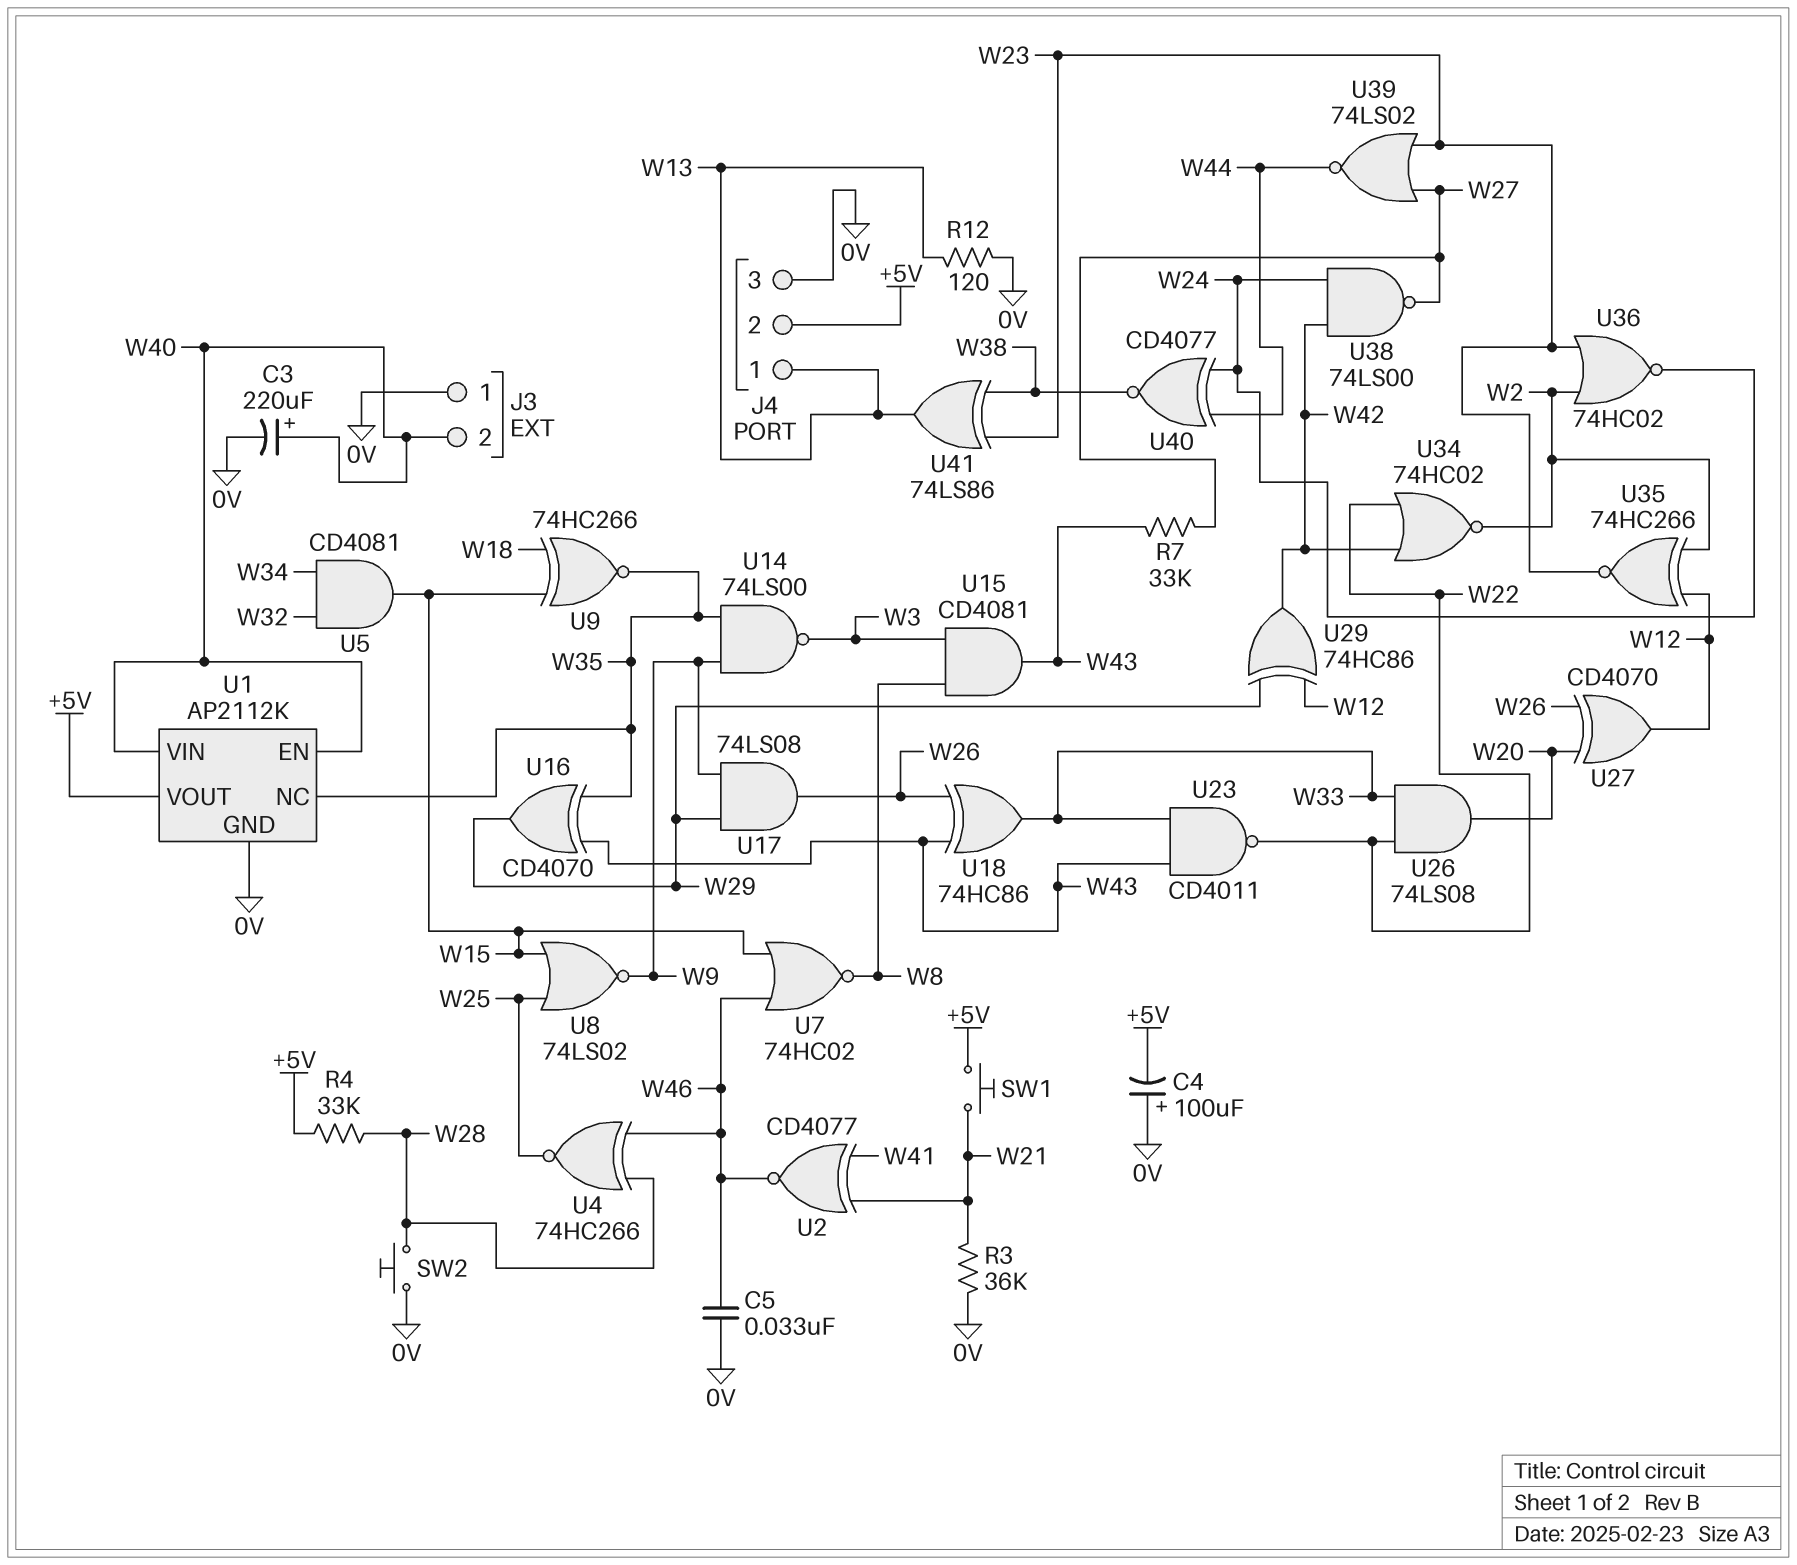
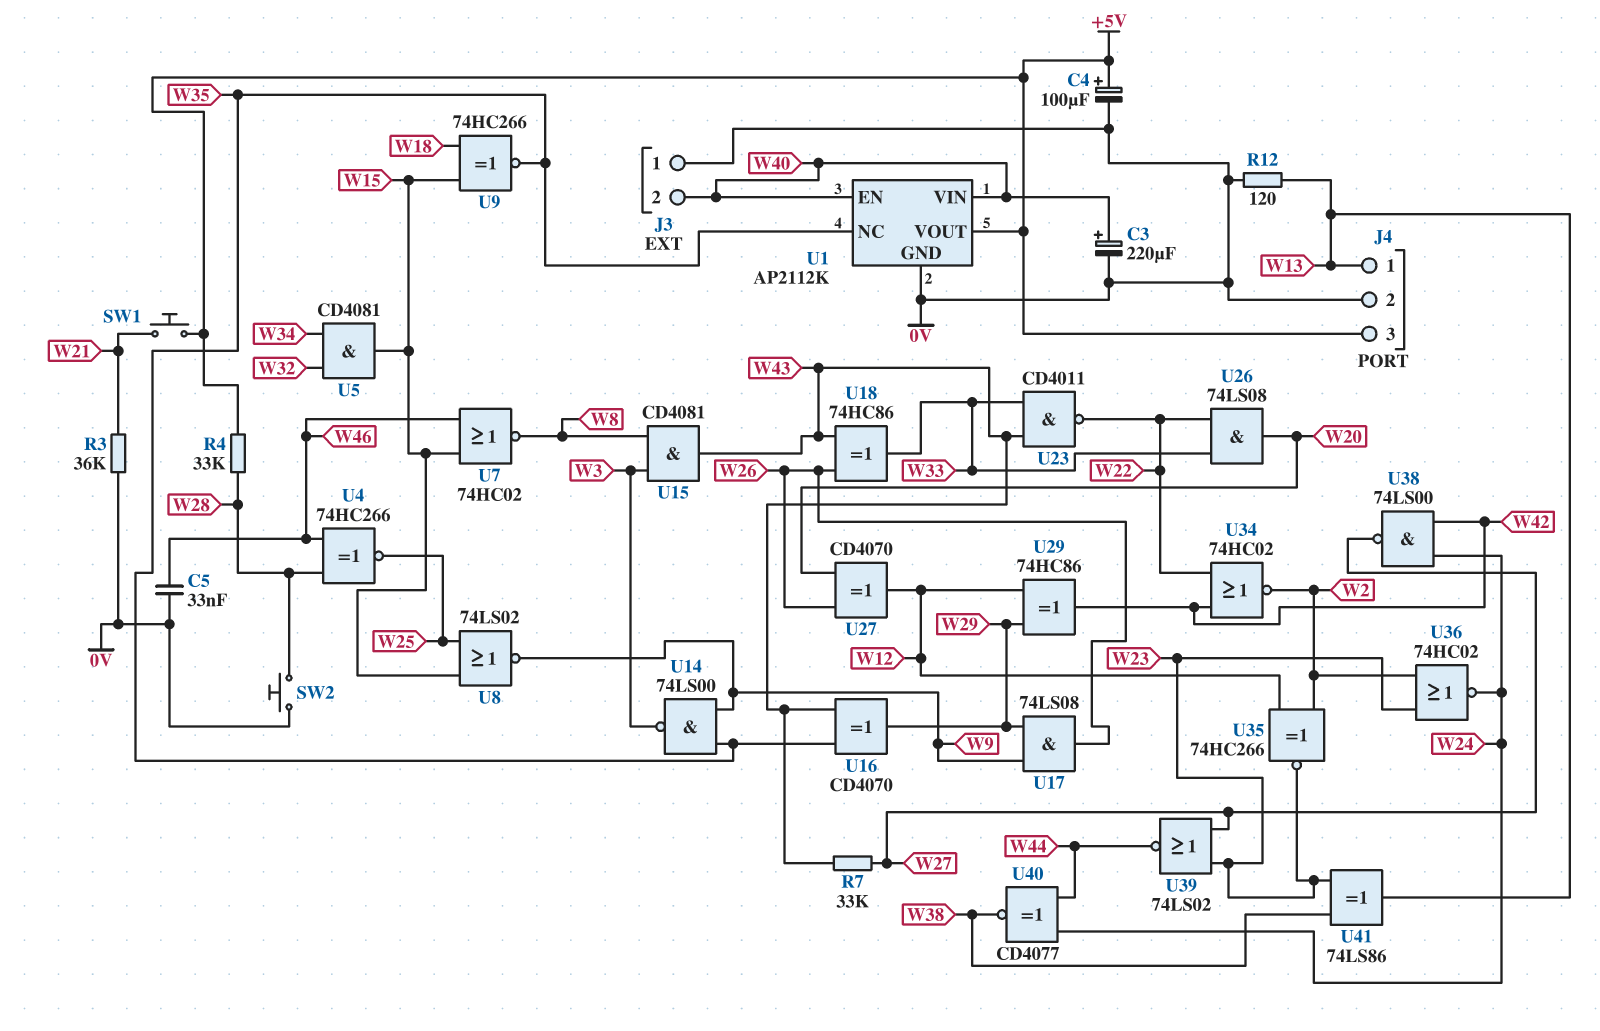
C4: 100uF (plus 0V, minus +5V) -> 100uF (plus +5V, minus 0V)
J4 pin 2: +5V -> 0V
J4 pin 3: 0V -> +5V
U2: XNOR CD4077 (in W21, in W41, out W46) -> none

